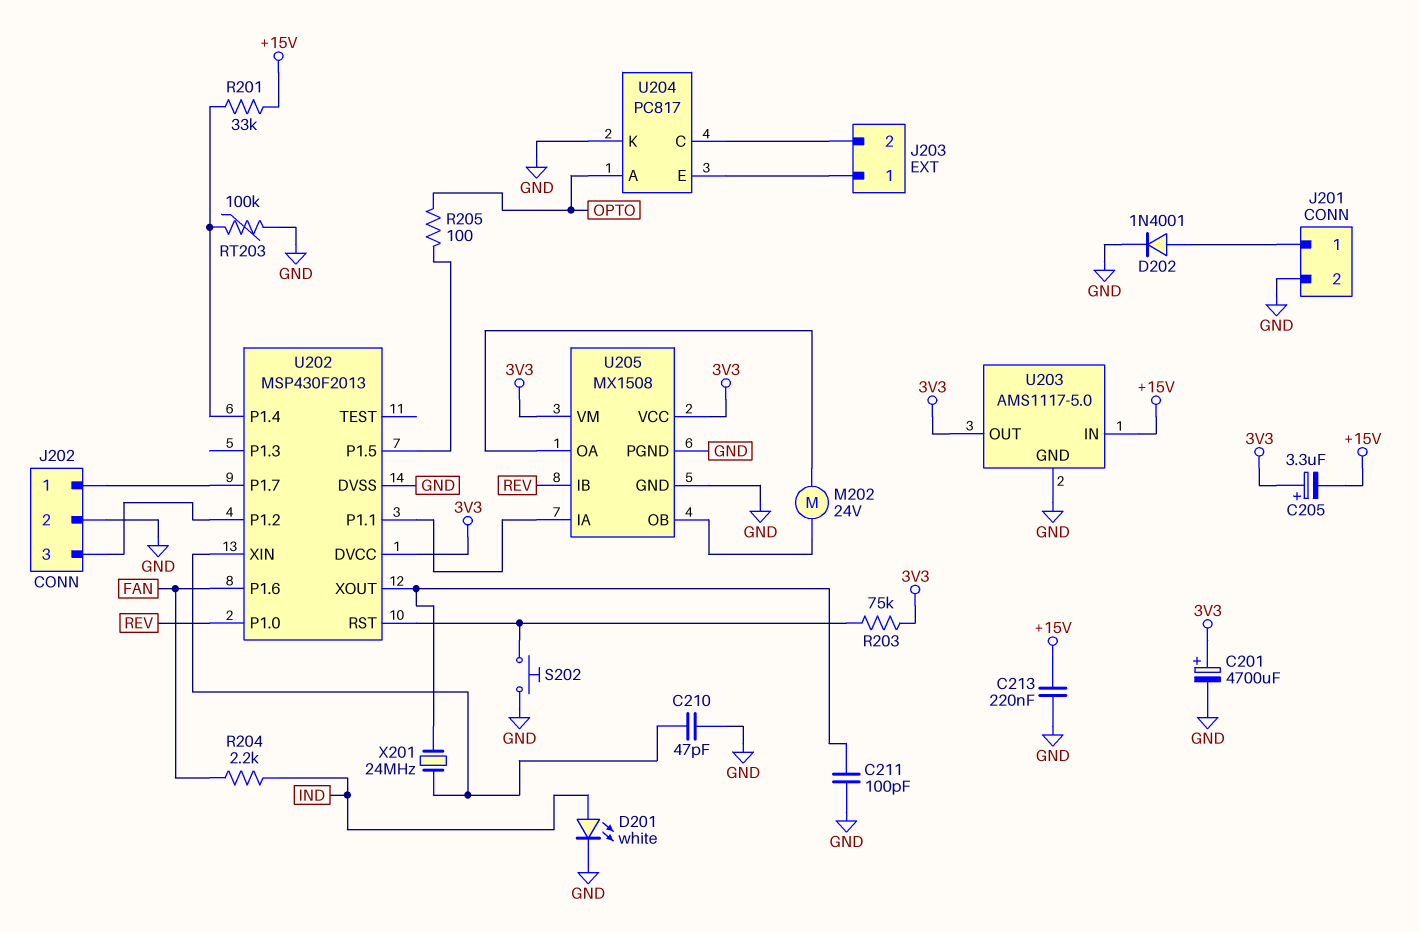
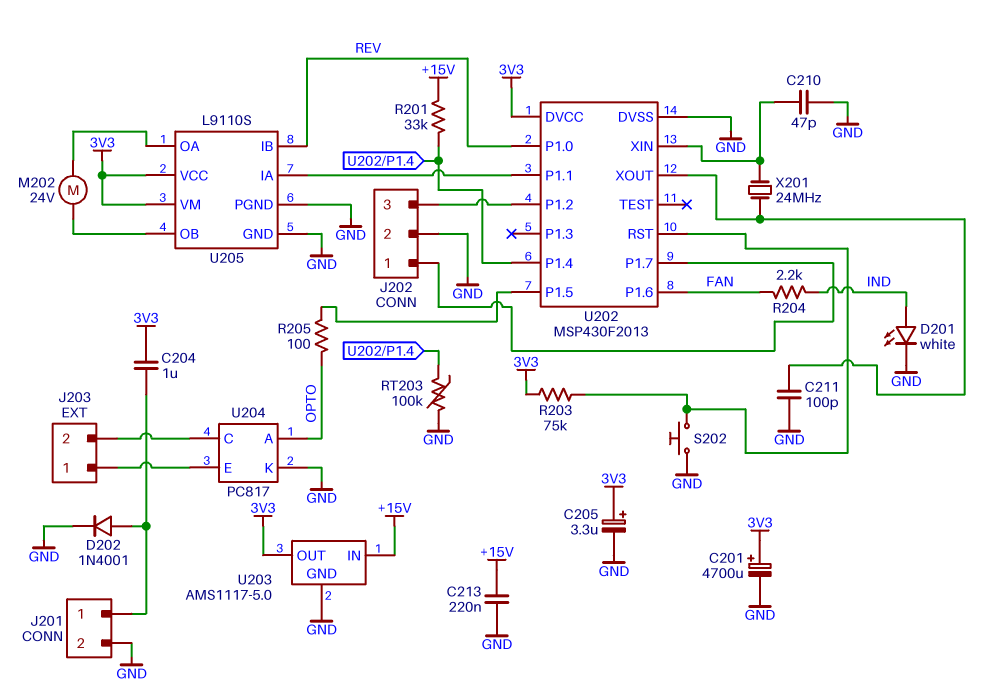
C204: none -> 1uF (3V3, J201/1)
C205: 3.3uF (plus 3V3, minus +15V) -> 3.3uF (plus 3V3, minus GND)
U205: MX1508 -> L9110S

